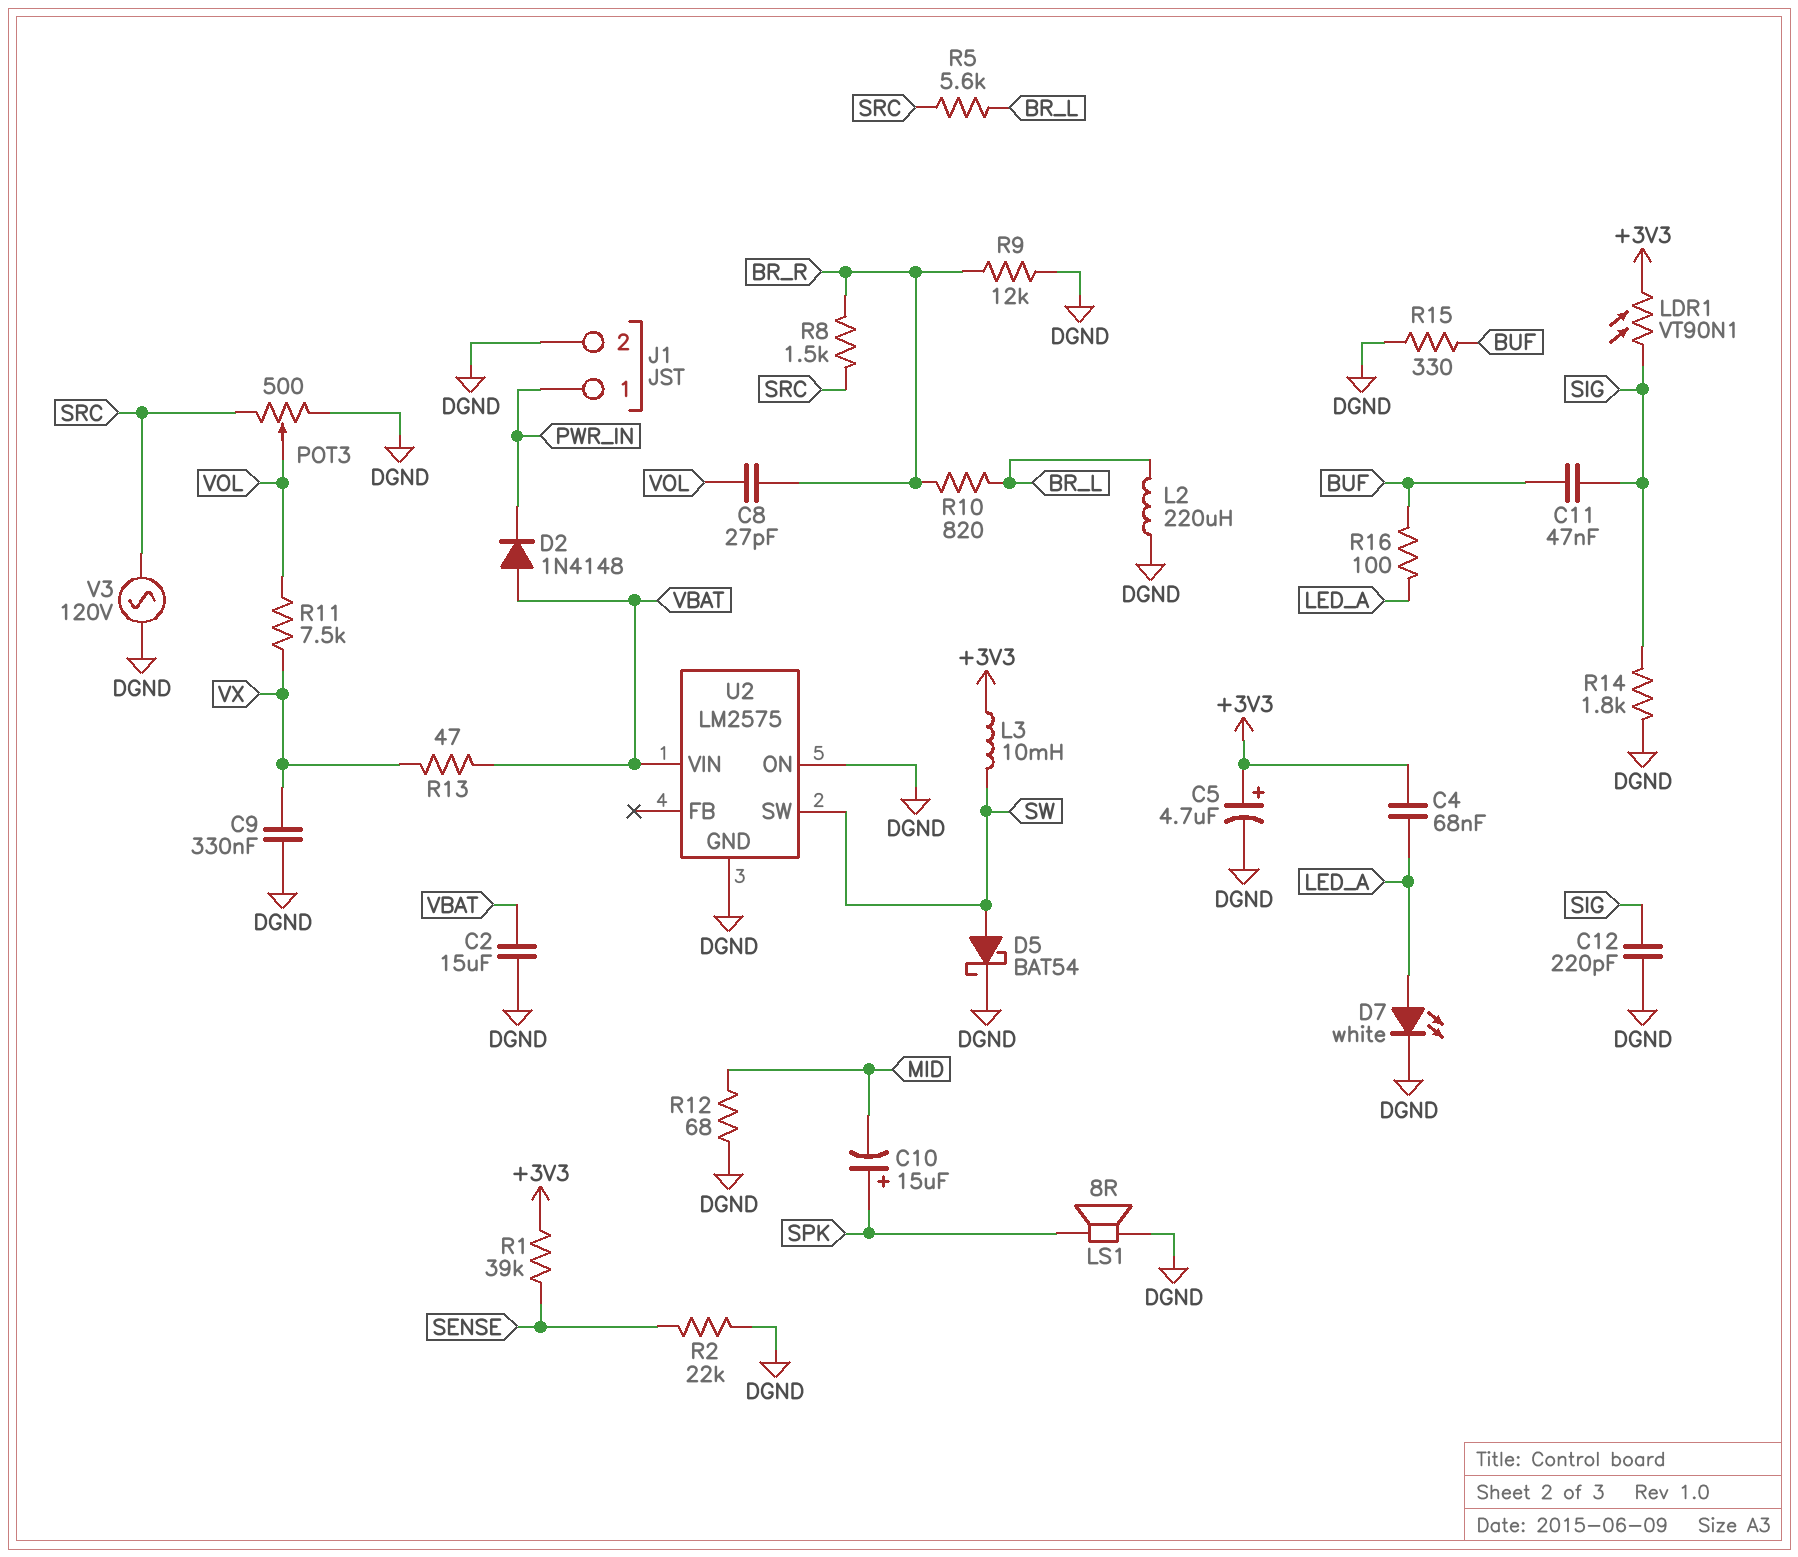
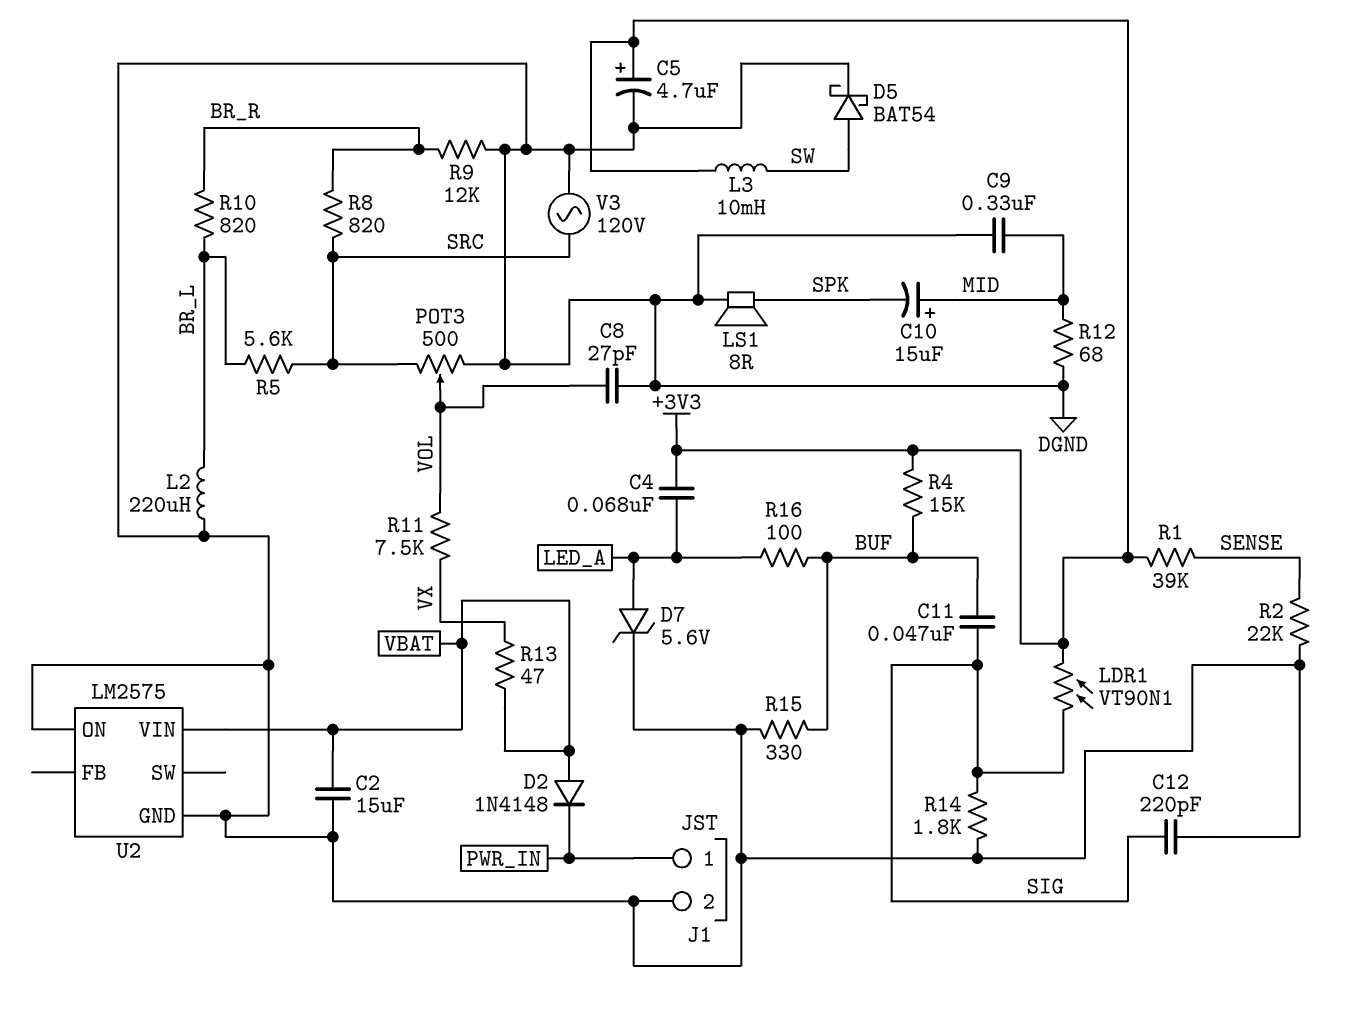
C8: 27pF (BR_R, VOL) -> 27pF (DGND, VOL)
C9: 330nF (DGND, VX) -> 330nF (DGND, MID)
C10: 15uF (plus SPK, minus MID) -> 15uF (plus MID, minus SPK)
D7: LED white (A LED_A, K DGND) -> zener 5.6V (A LED_A, K DGND)
R4: none -> 15k (+3V3, BUF)
R8: 1.5k (BR_R, SRC) -> 820 (BR_R, SRC)
U2 pin SW: SW -> none

